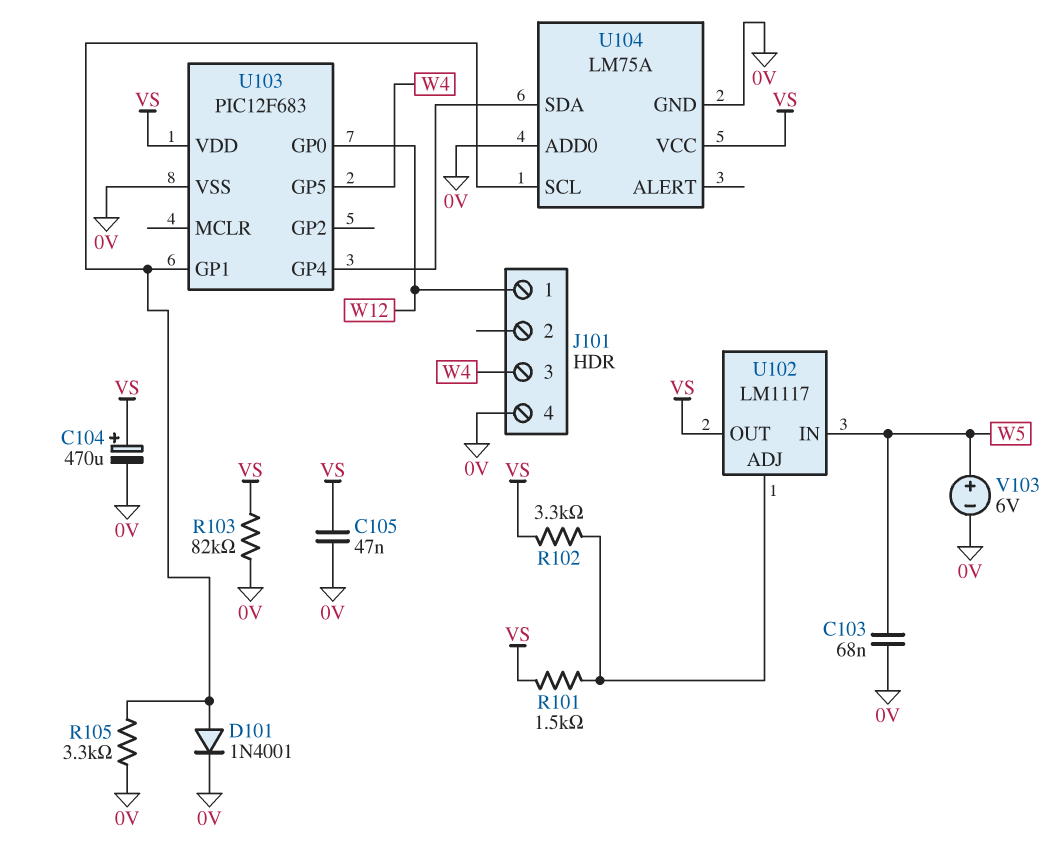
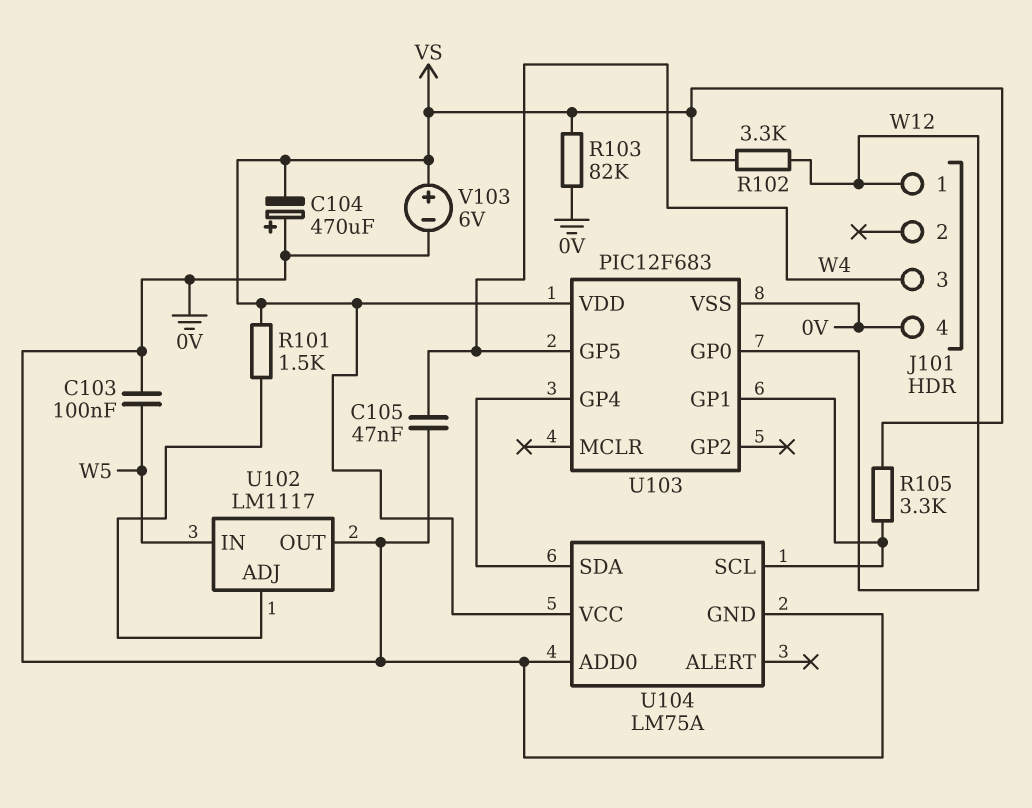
C103: 68nF (0V, W5) -> 100nF (0V, W5)
C104: 470uF (plus VS, minus 0V) -> 470uF (plus 0V, minus VS)
C105: 47nF (0V, VS) -> 47nF (0V, W4)
D101: diode 1N4001 (A U103/GP1, K 0V) -> none
R102: 3.3k (U102/ADJ, VS) -> 3.3k (VS, W12)
R105: 3.3k (0V, U103/GP1) -> 3.3k (U103/GP1, VS)
U102 pin OUT: VS -> 0V
V103: 6V (plus W5, minus 0V) -> 6V (plus VS, minus 0V)

